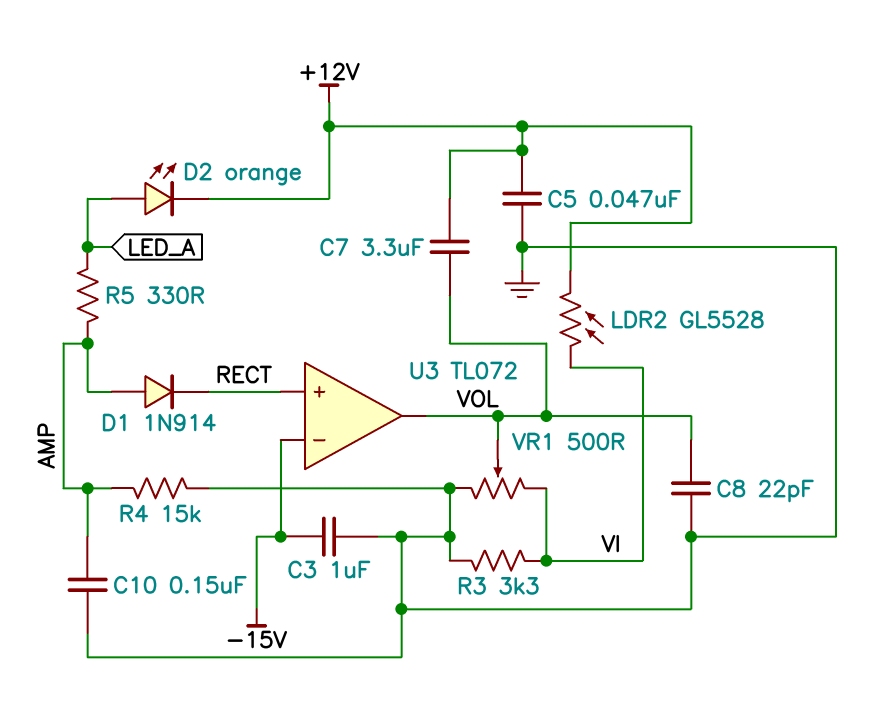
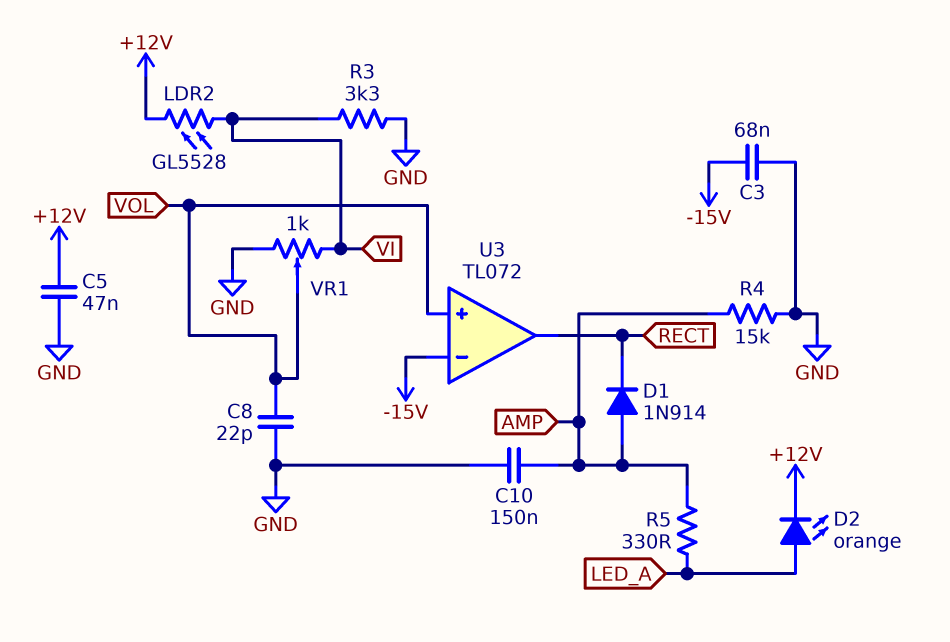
C3: 1uF (-15V, GND) -> 68nF (-15V, GND)
C7: 3.3uF (+12V, VOL) -> none
U3 pin in+: RECT -> VOL
U3 pin out: VOL -> RECT
VR1: 500 (GND, VI, wiper VOL) -> 1k (GND, VI, wiper VOL)

